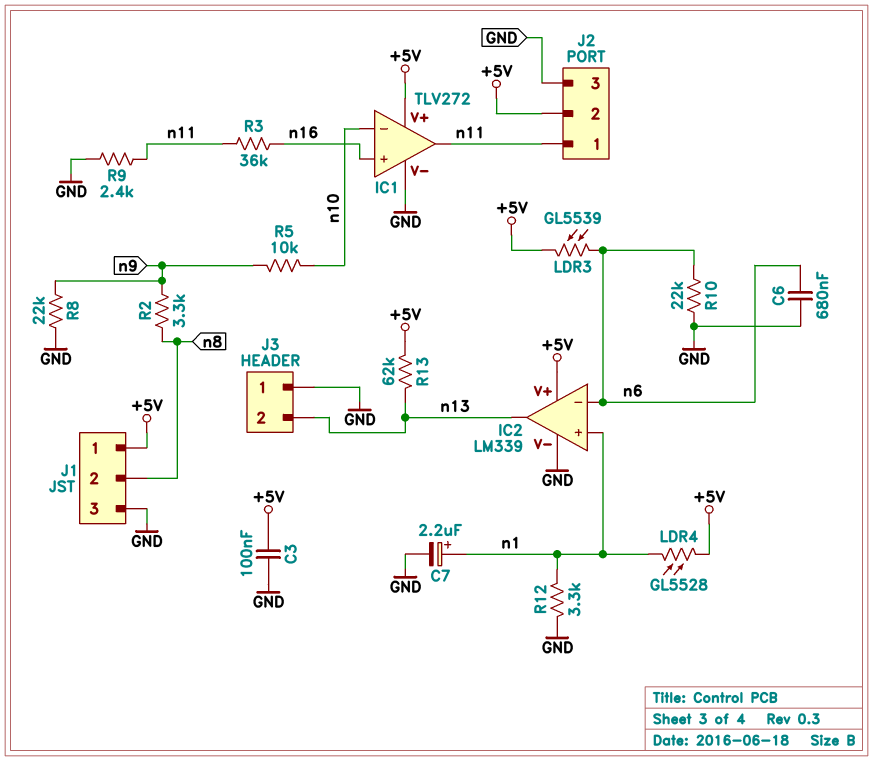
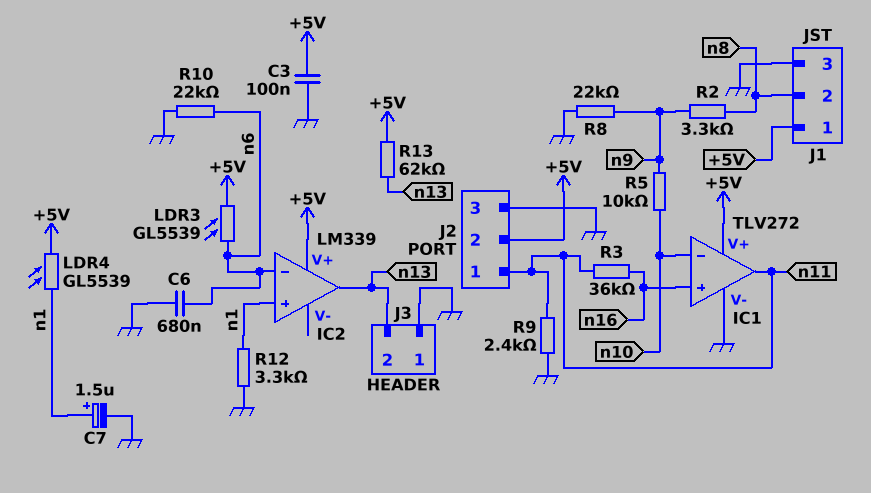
C7: 2.2uF (plus n1, minus GND) -> 1.5uF (plus n1, minus GND)
IC2 pin V-: GND -> none
LDR4: GL5528 (+5V, n1) -> GL5539 (+5V, n1)

